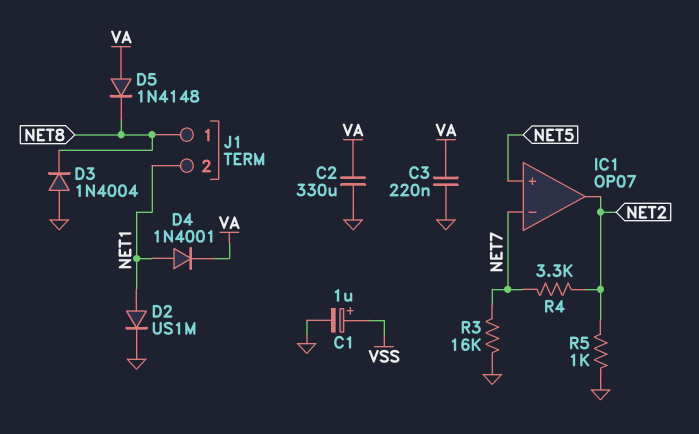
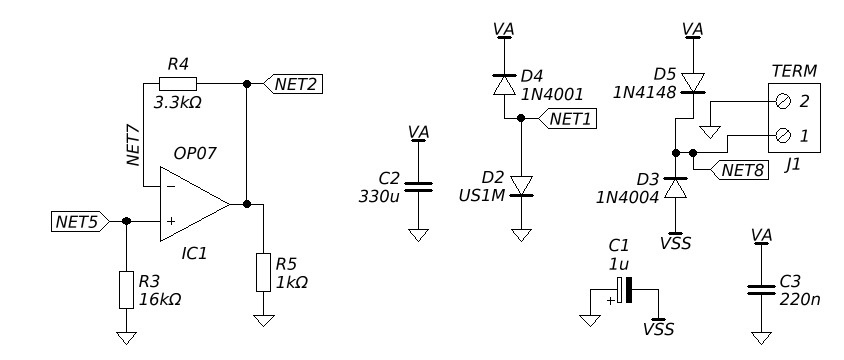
C1: 1uF (plus VSS, minus GND) -> 1uF (plus GND, minus VSS)
D3: diode 1N4004 (A GND, K NET8) -> diode 1N4004 (A VSS, K NET8)
J1 pin 2: NET1 -> GND
R3: 16k (GND, NET7) -> 16k (GND, NET5)

